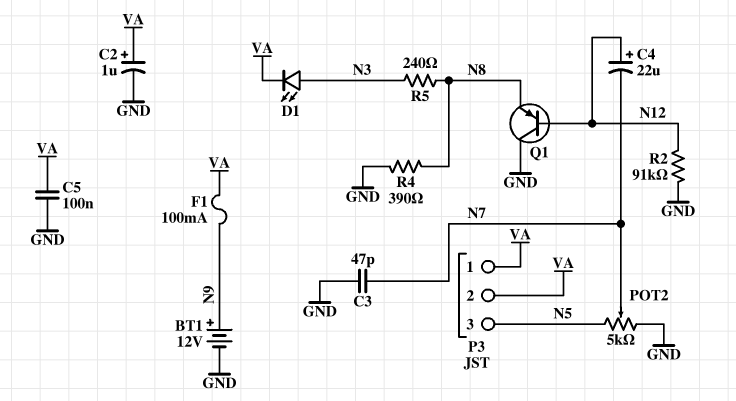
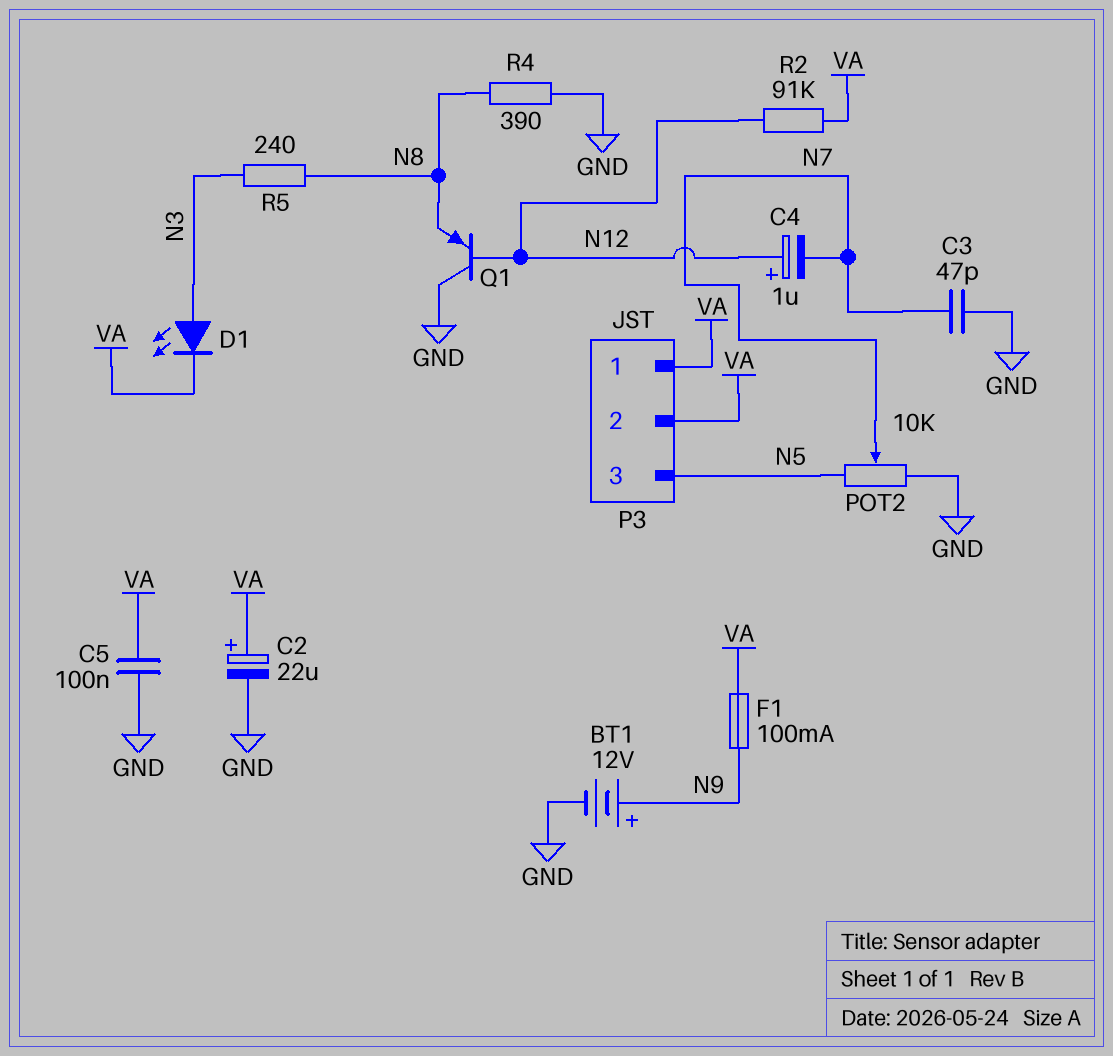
C2: 1uF (plus VA, minus GND) -> 22uF (plus VA, minus GND)
C4: 22uF (plus N12, minus N7) -> 1uF (plus N12, minus N7)
POT2: 5k (GND, N5, wiper N7) -> 10k (GND, N5, wiper N7)
R2: 91k (GND, N12) -> 91k (N12, VA)

